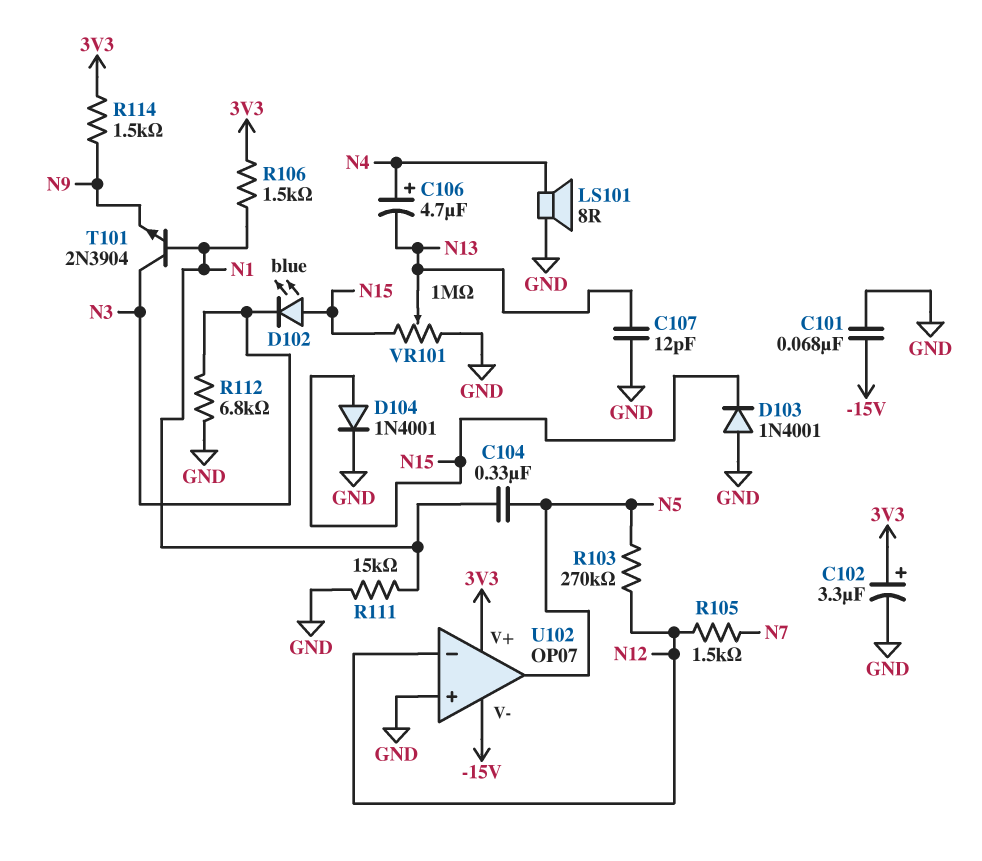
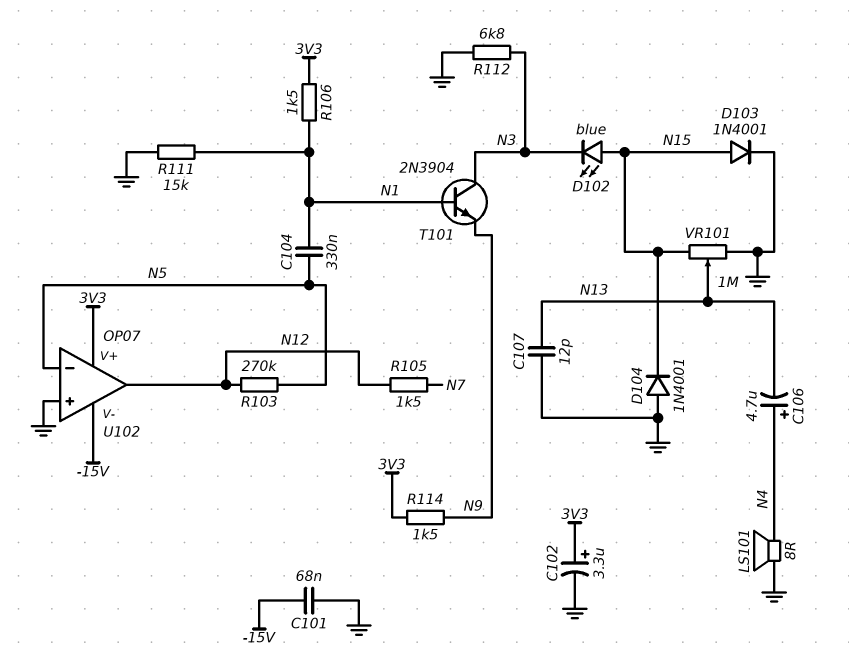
D103: diode 1N4001 (A GND, K N15) -> diode 1N4001 (A N15, K GND)
D104: diode 1N4001 (A N15, K GND) -> diode 1N4001 (A GND, K N15)
U102 pin in-: N12 -> N5
U102 pin out: N5 -> N12

